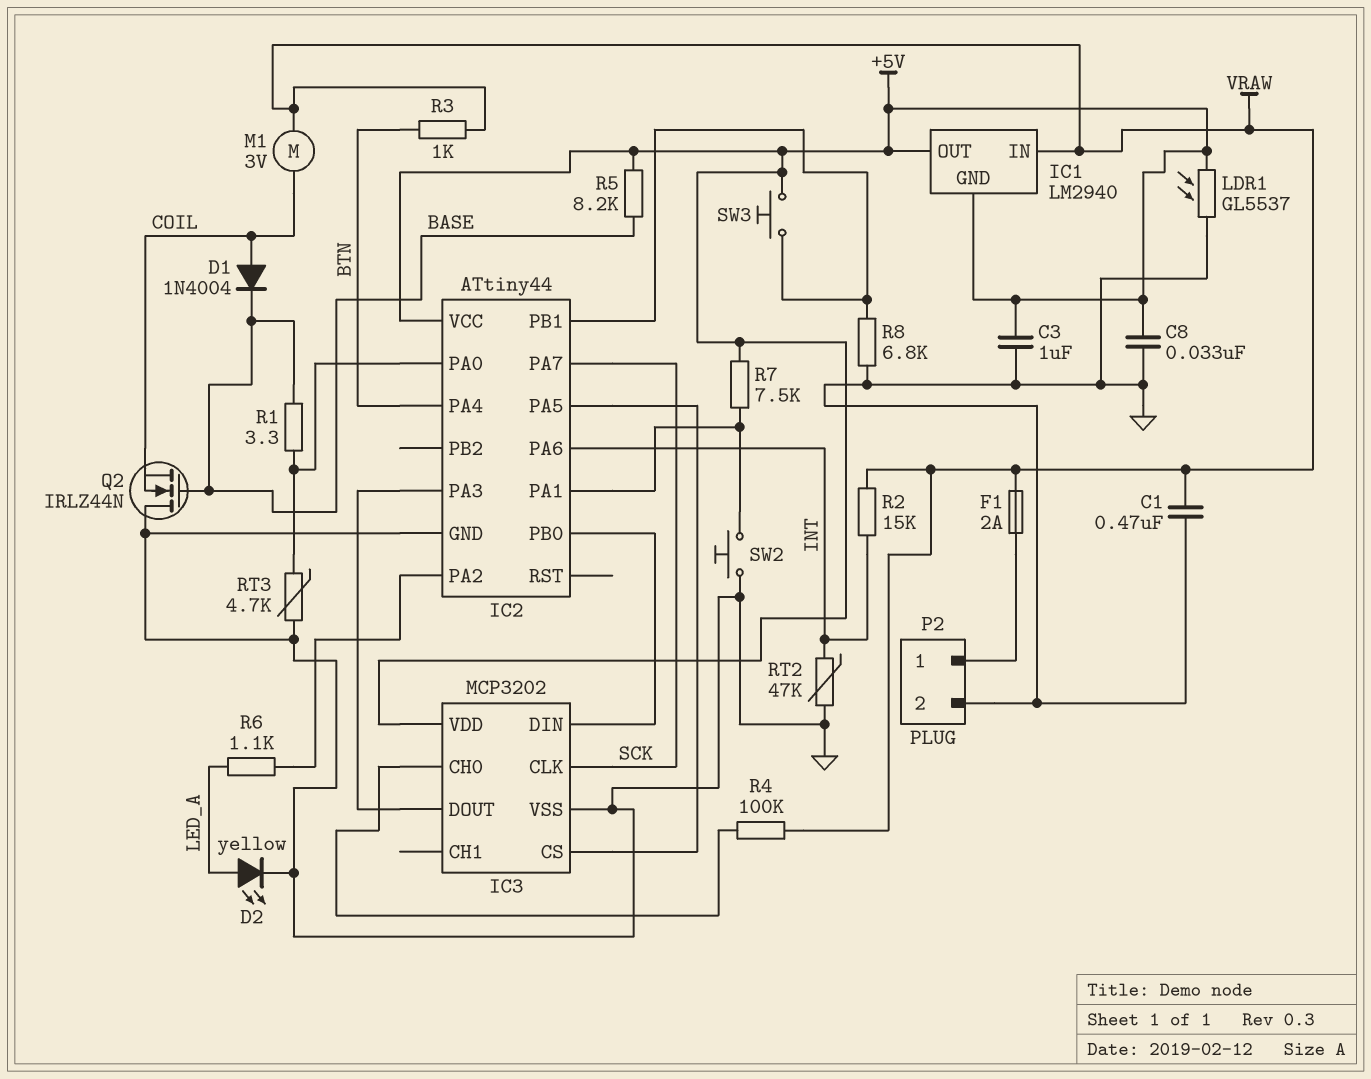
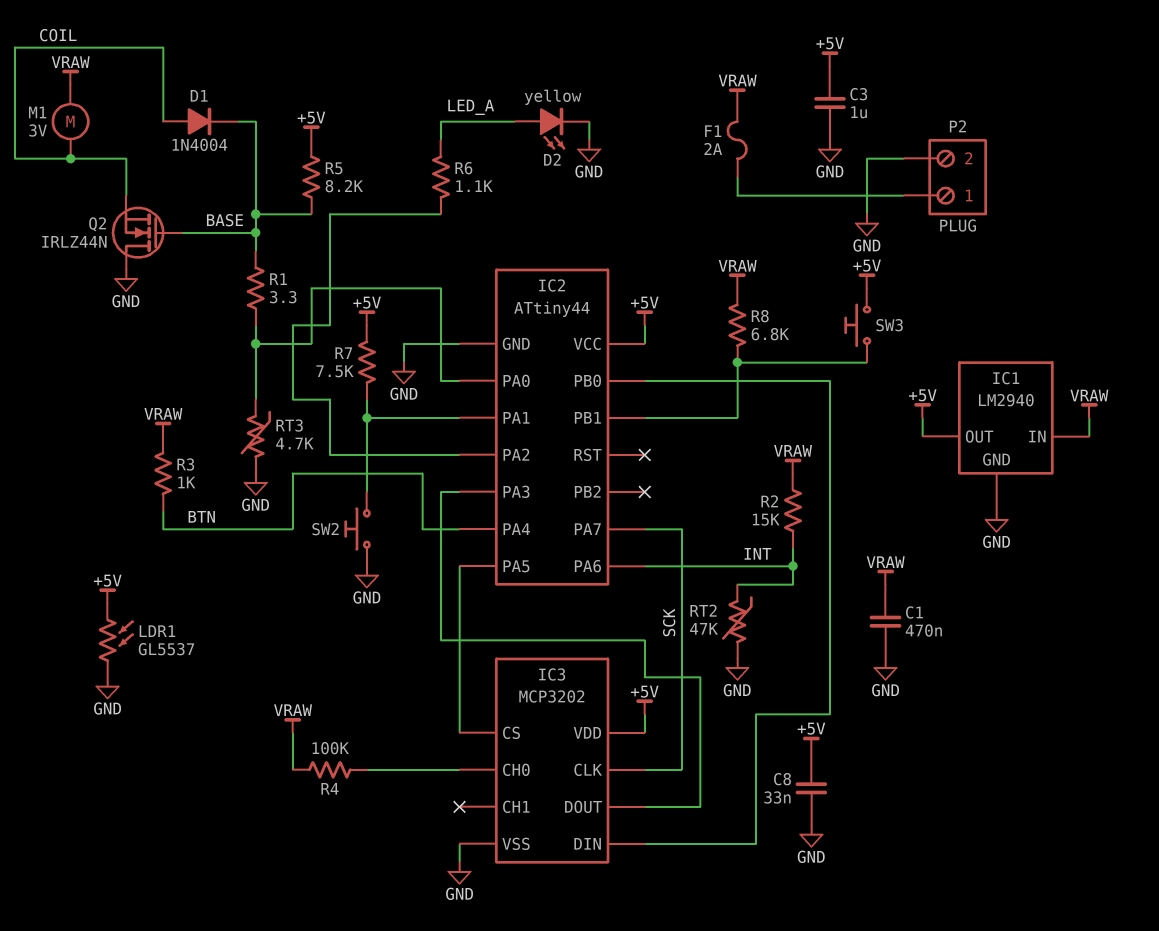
IC1 pin GND: +5V -> GND
R8: 6.8k (GND, IC2/PB1) -> 6.8k (IC2/PB1, VRAW)

